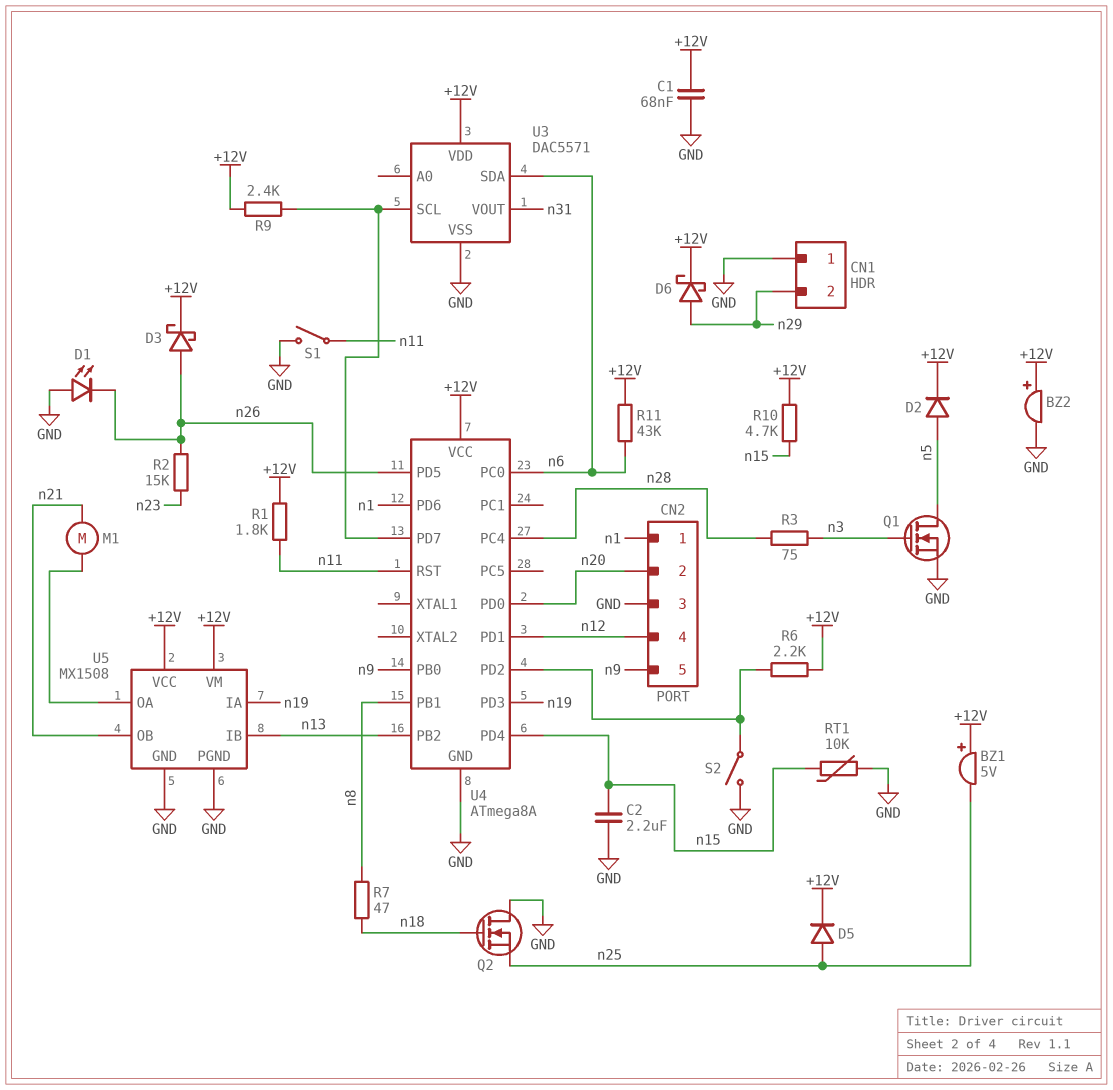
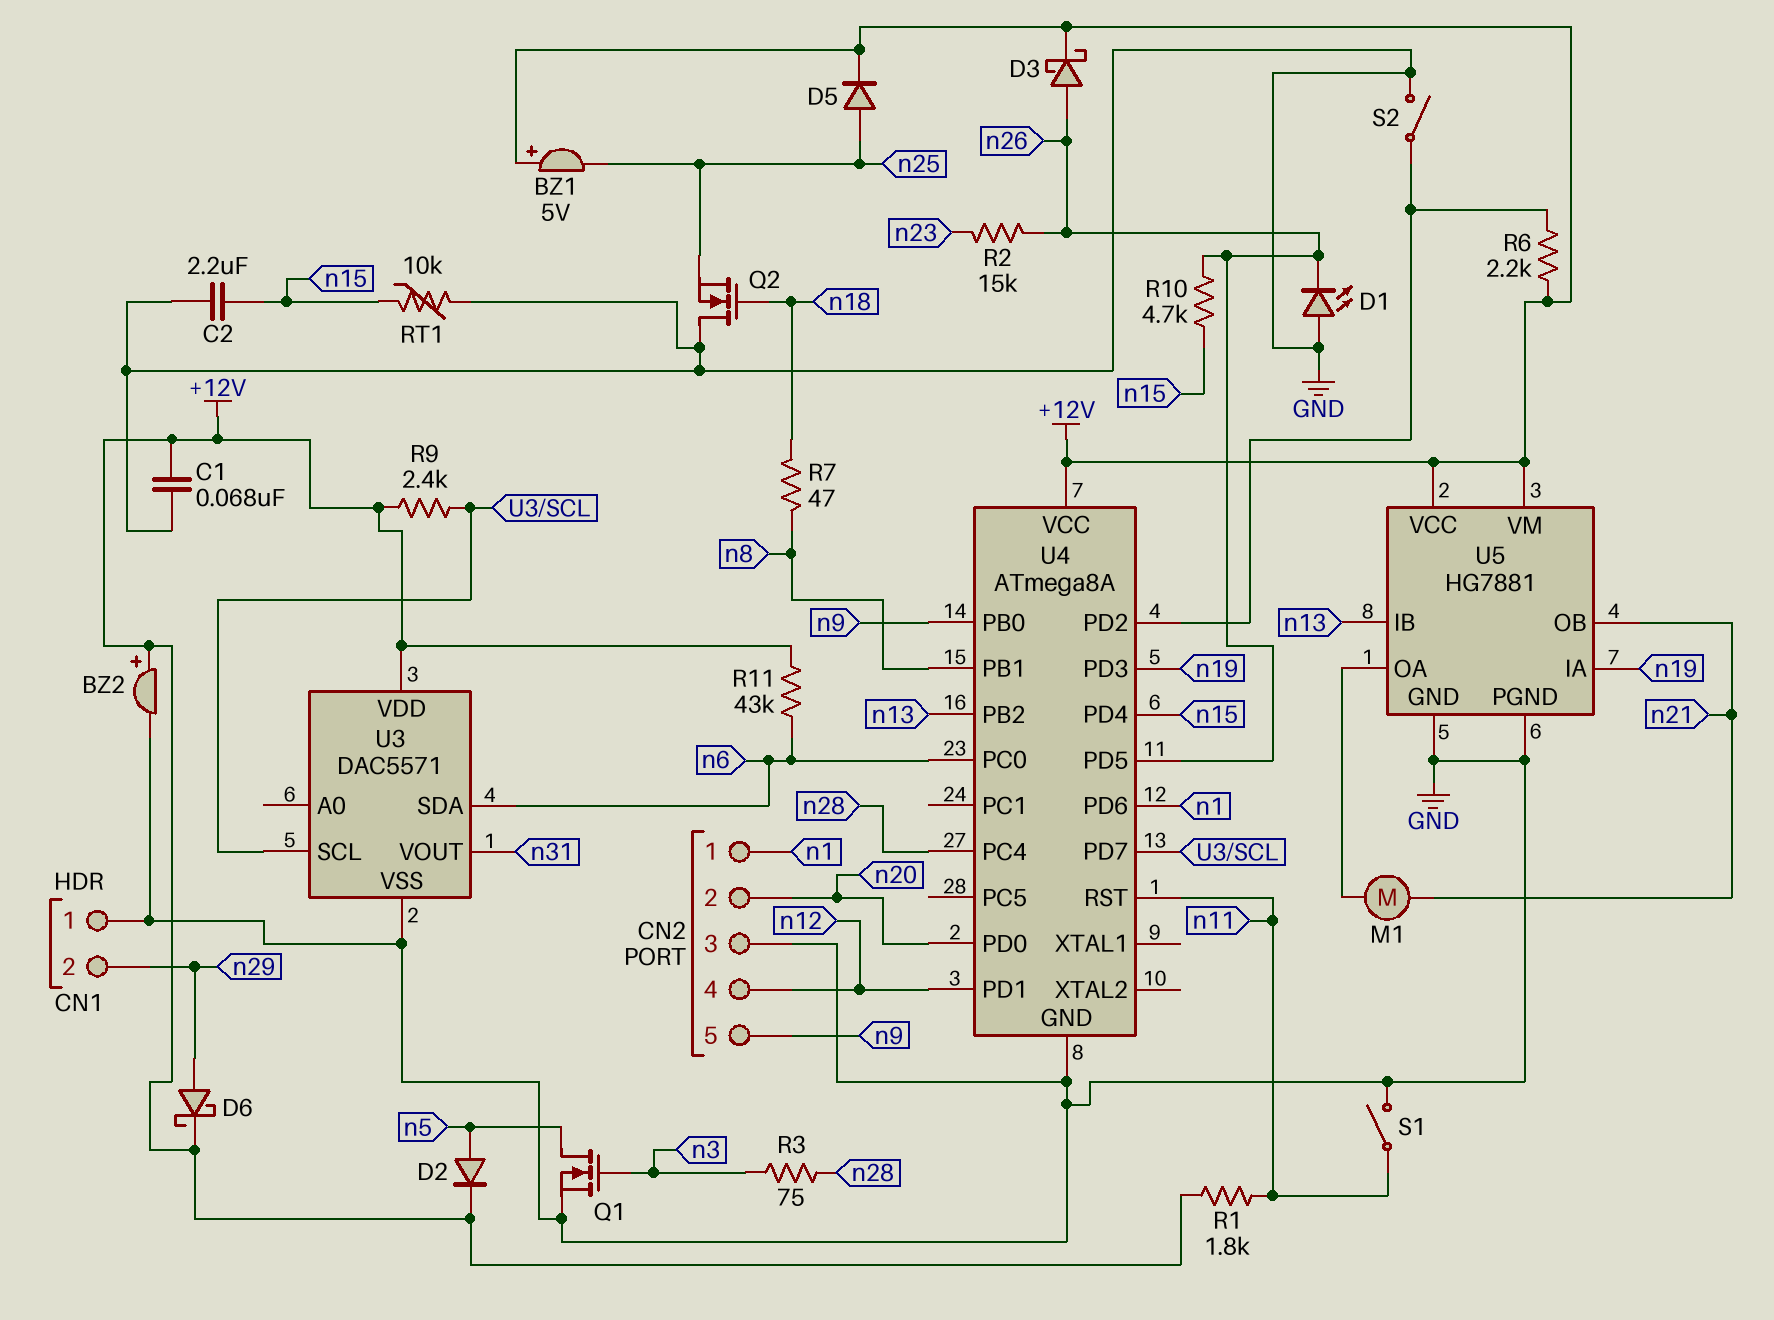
R10: 4.7k (+12V, n15) -> 4.7k (n15, n26)
U5: MX1508 -> HG7881

